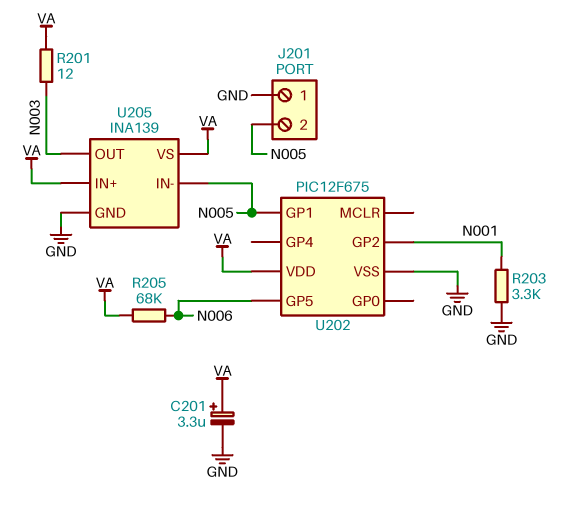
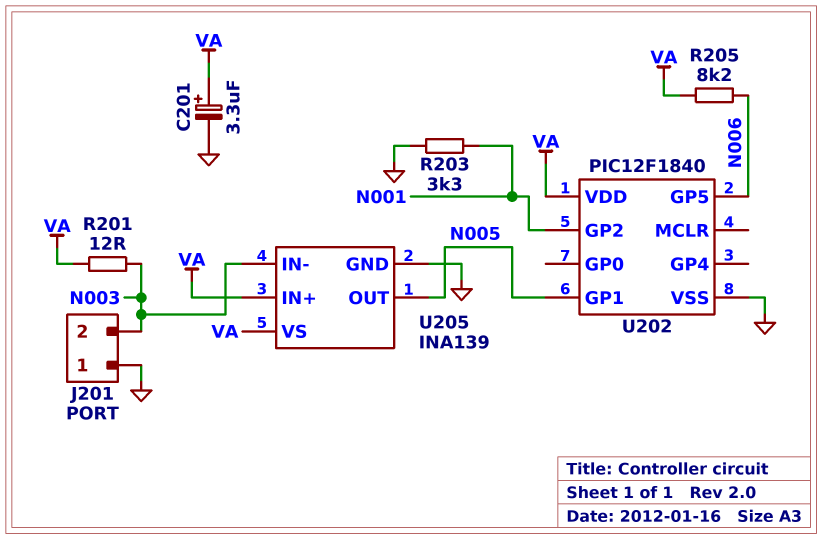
J201 pin 2: N005 -> N003
R205: 68k (N006, VA) -> 8.2k (N006, VA)
U202: PIC12F675 -> PIC12F1840
U205 pin IN-: N005 -> N003
U205 pin OUT: N003 -> N005

